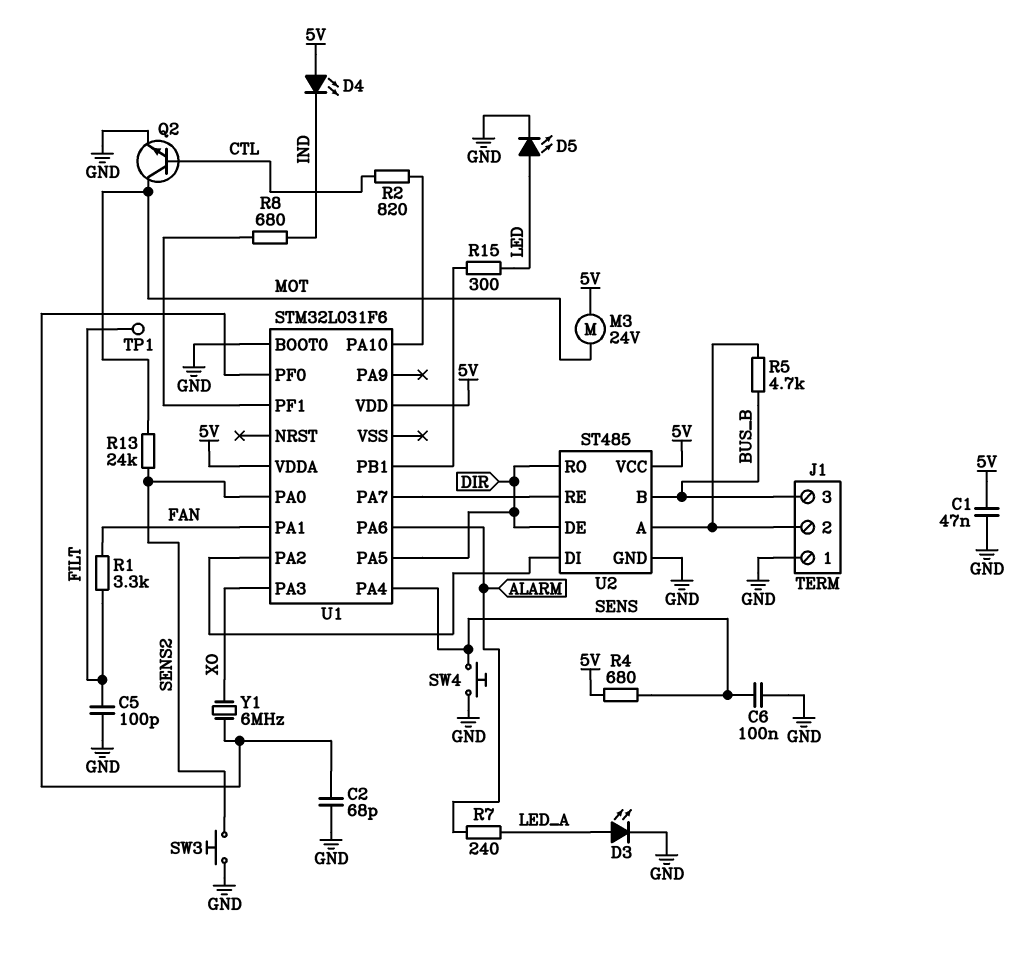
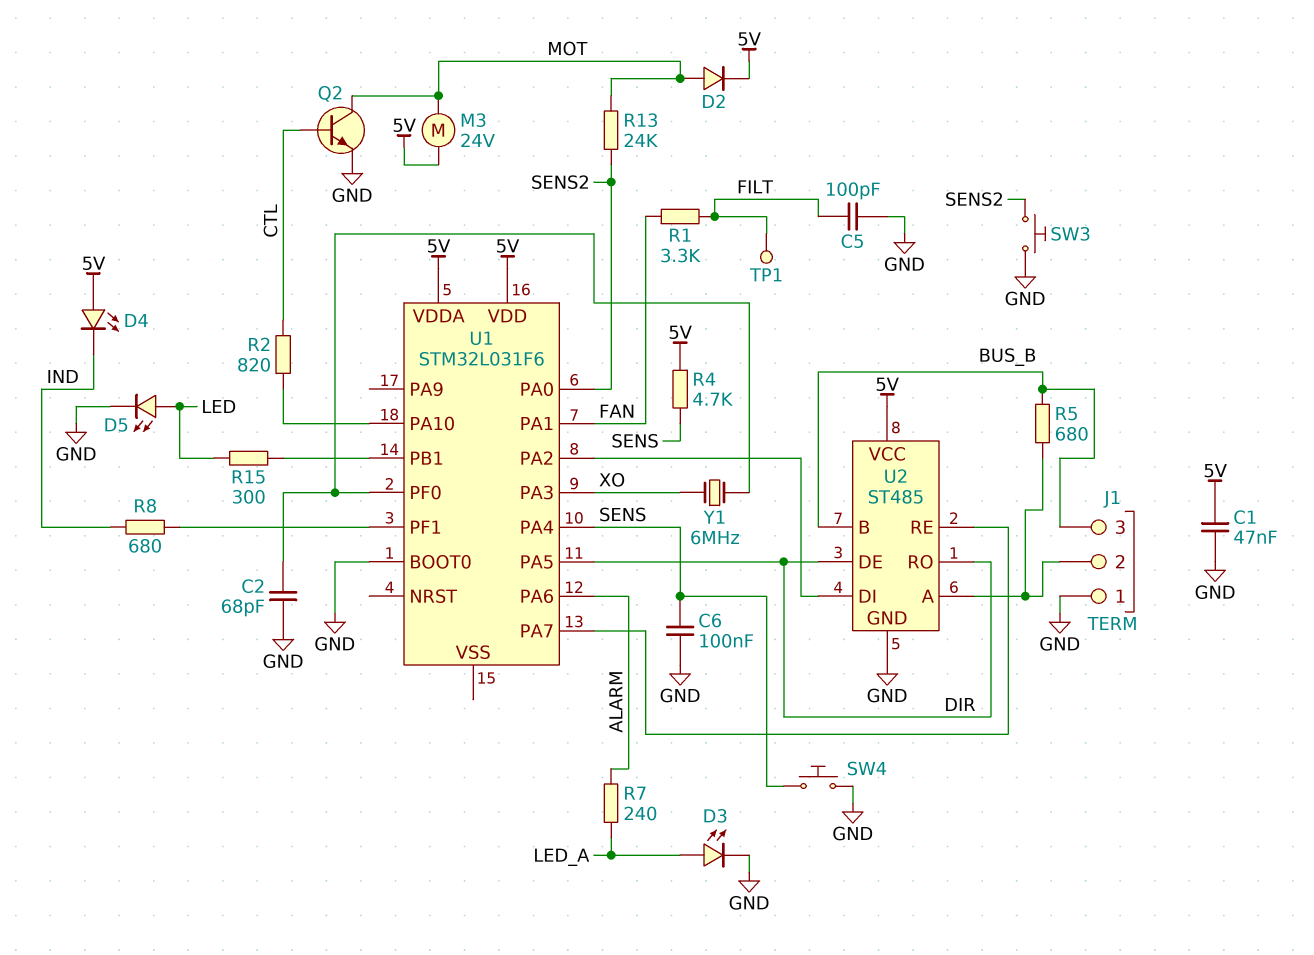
D2: none -> diode (A MOT, K 5V)
R4: 680 (5V, SENS) -> 4.7k (5V, SENS)
R5: 4.7k (BUS_B, J1/2) -> 680 (BUS_B, J1/2)

